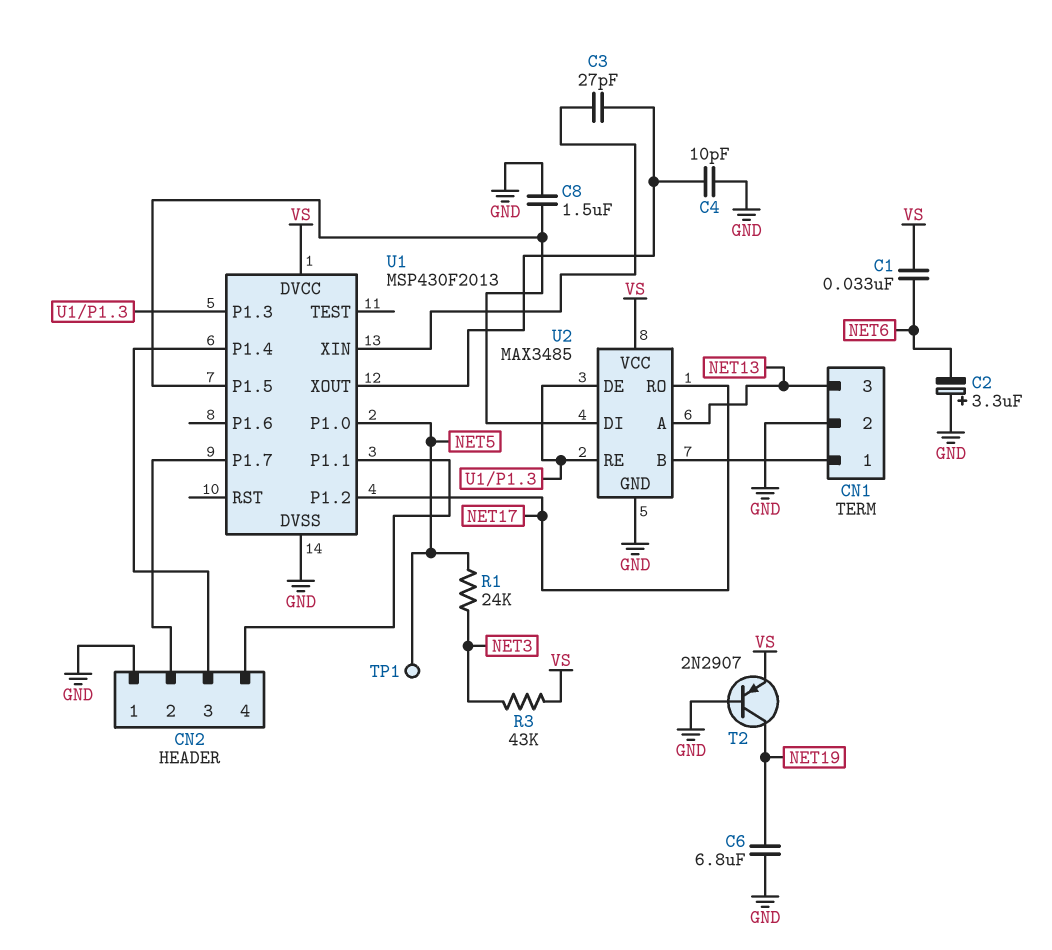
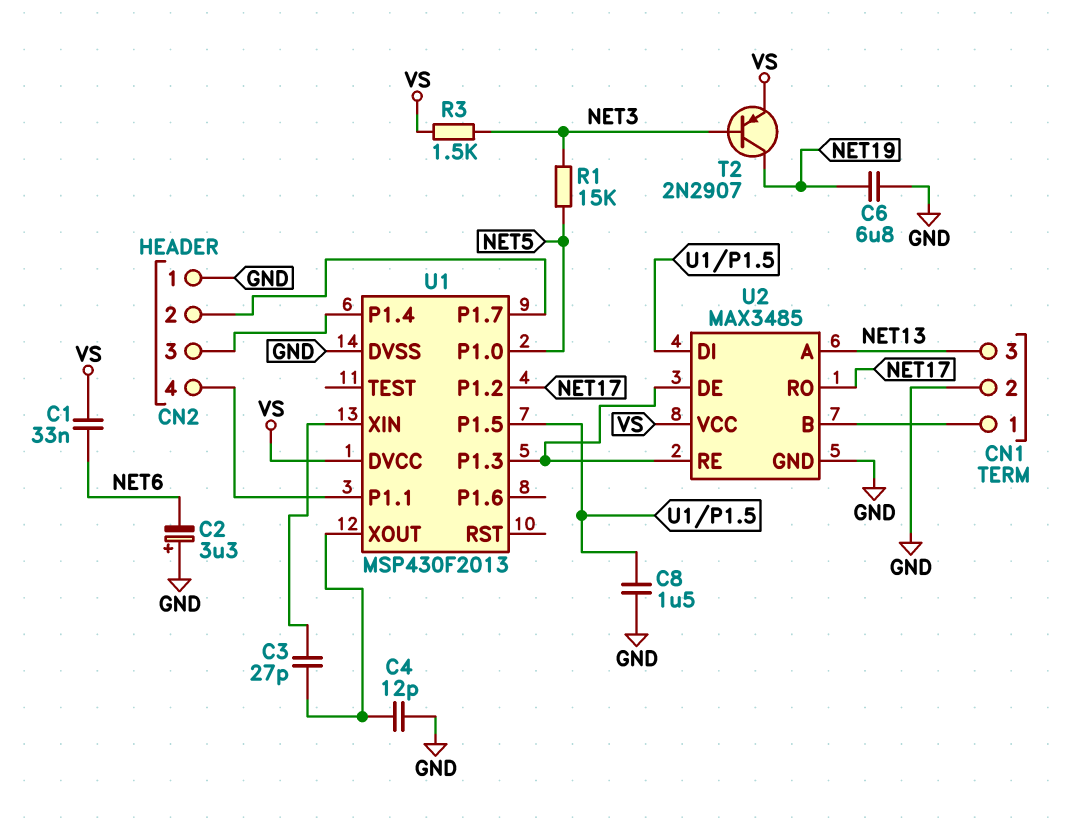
C4: 10pF (GND, U1/XOUT) -> 12pF (GND, U1/XOUT)
R1: 24k (NET3, NET5) -> 15k (NET3, NET5)
R3: 43k (NET3, VS) -> 1.5k (NET3, VS)
T2: PNP 2N2907 (B GND, C NET19, E VS) -> PNP 2N2907 (B NET3, C NET19, E VS)
TP1: test point (NET5) -> none

